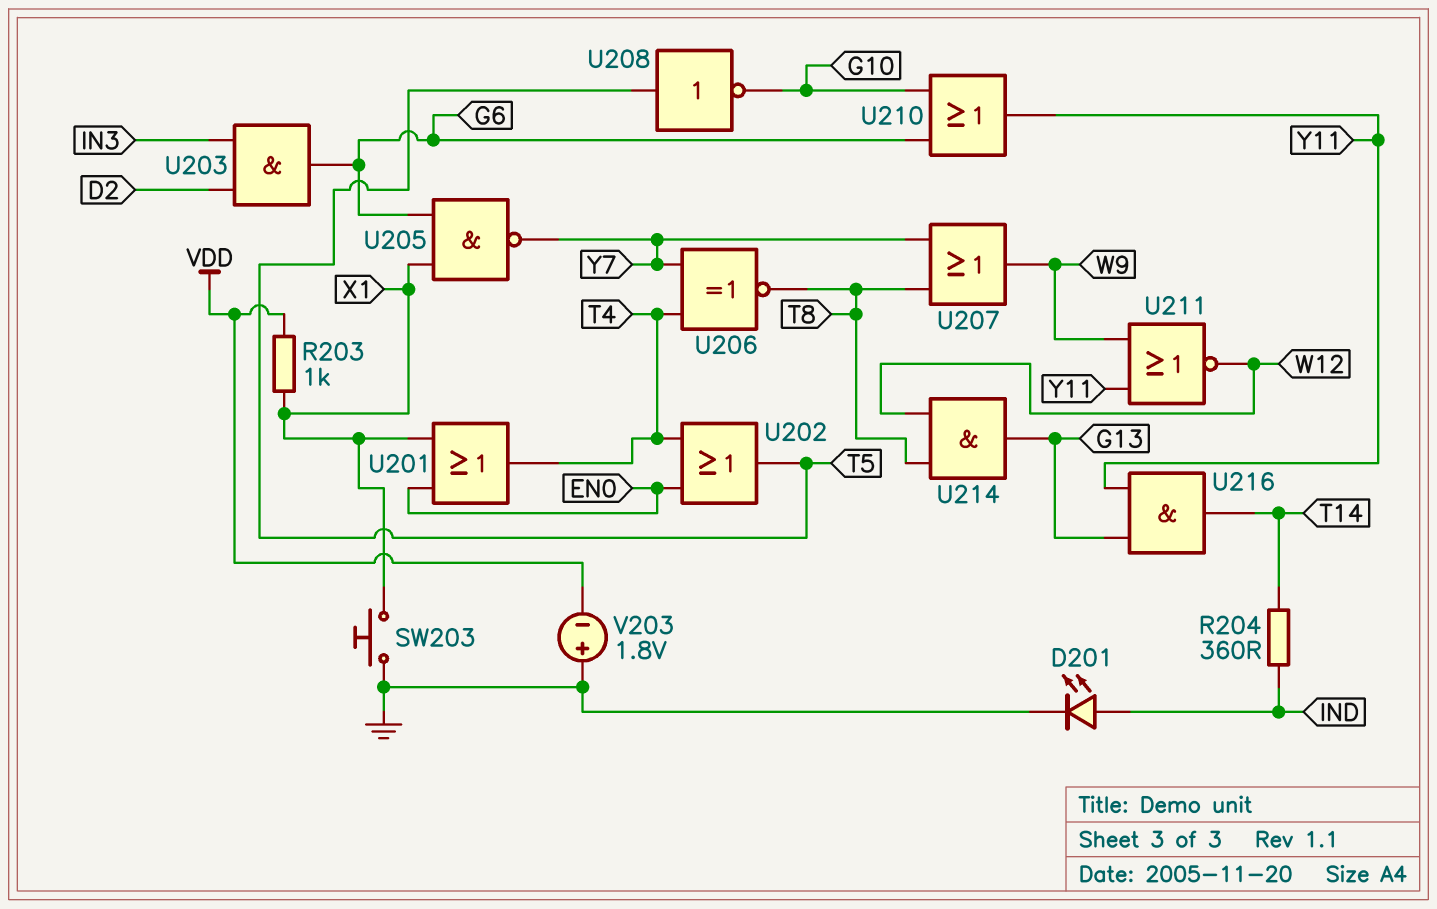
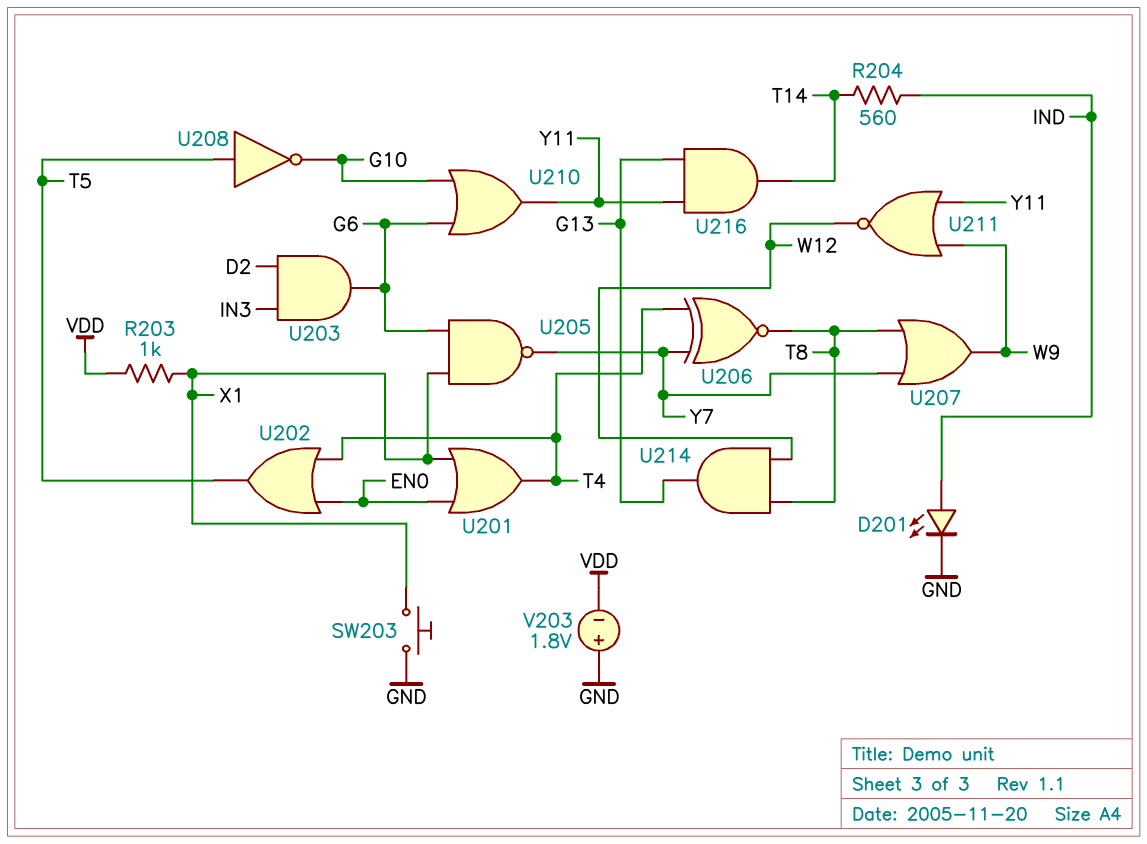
R204: 360 (IND, T14) -> 560 (IND, T14)

